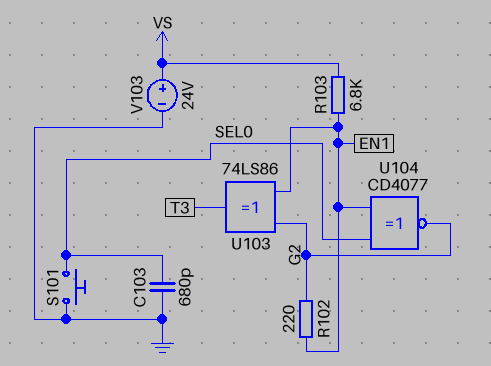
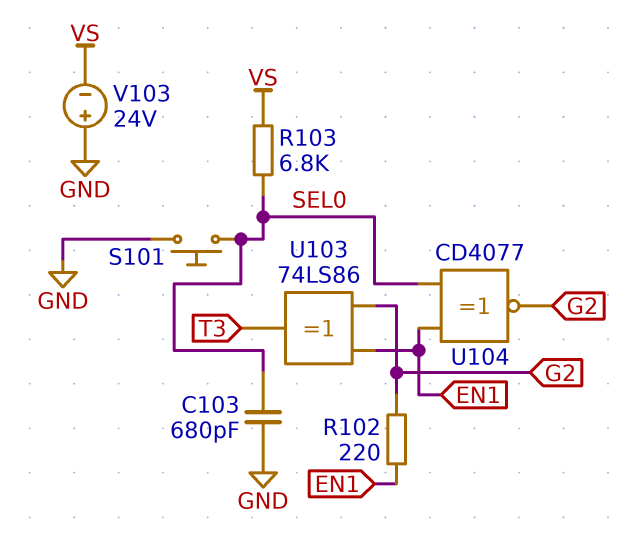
R103: 6.8k (EN1, VS) -> 6.8k (SEL0, VS)
V103: 24V (plus VS, minus GND) -> 24V (plus GND, minus VS)

